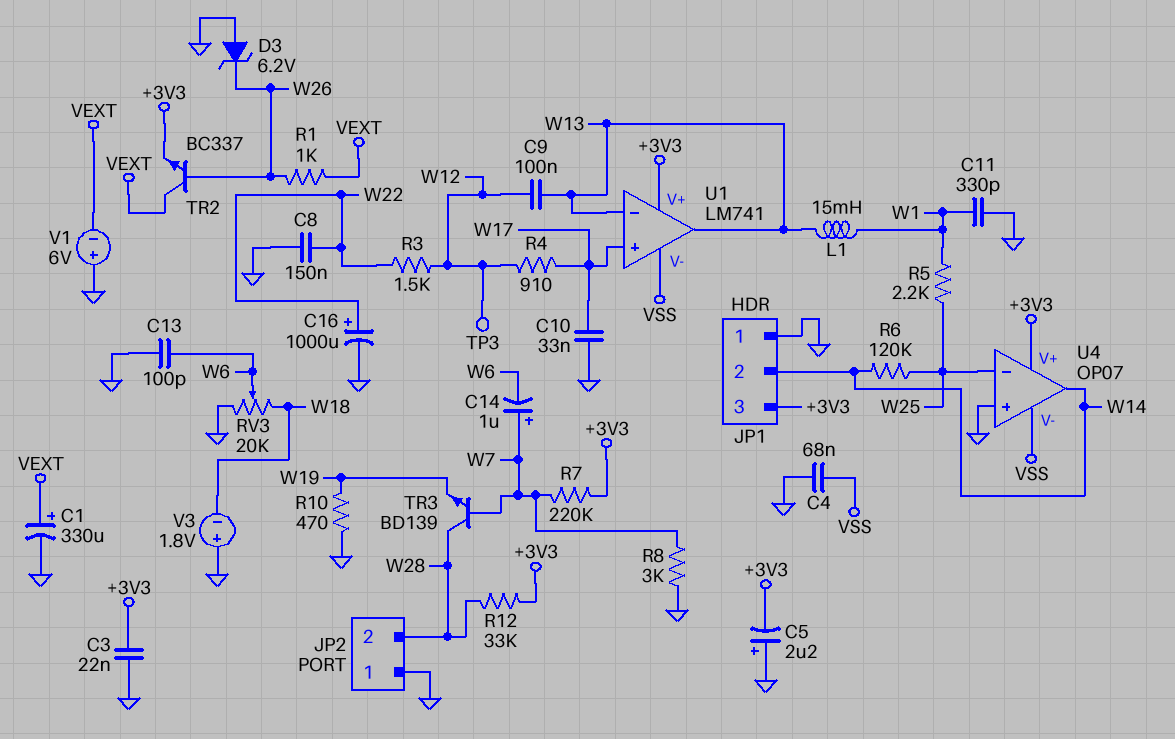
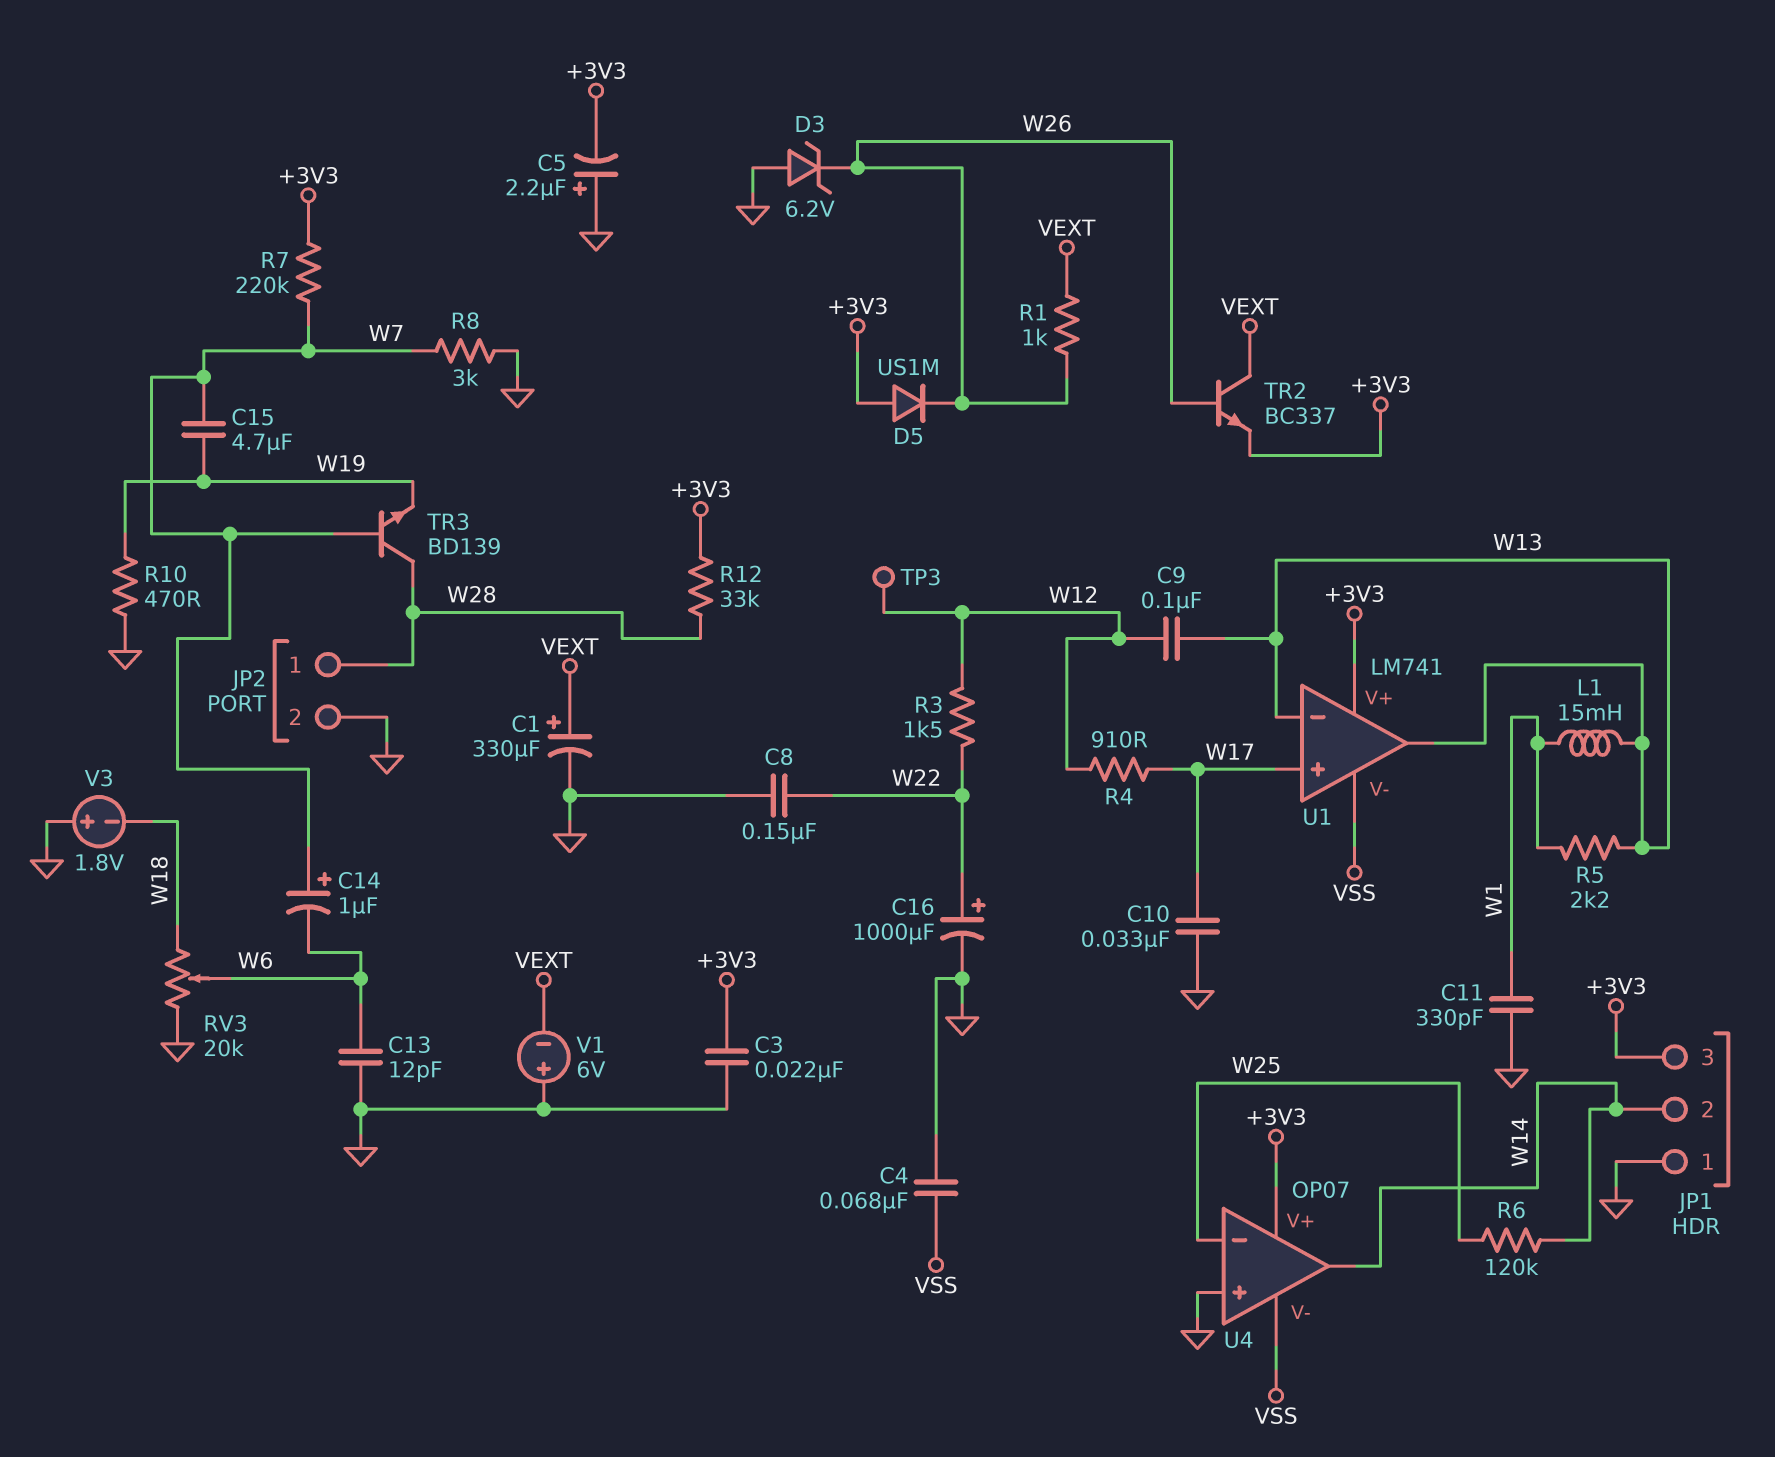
C13: 100pF (GND, W6) -> 12pF (GND, W6)
C15: none -> 4.7uF (W7, W19)
D5: none -> diode US1M (A +3V3, K W26)
JP2 pin 1: GND -> W28
JP2 pin 2: W28 -> GND
R5: 2.2k (W1, W25) -> 2.2k (W1, W13)

